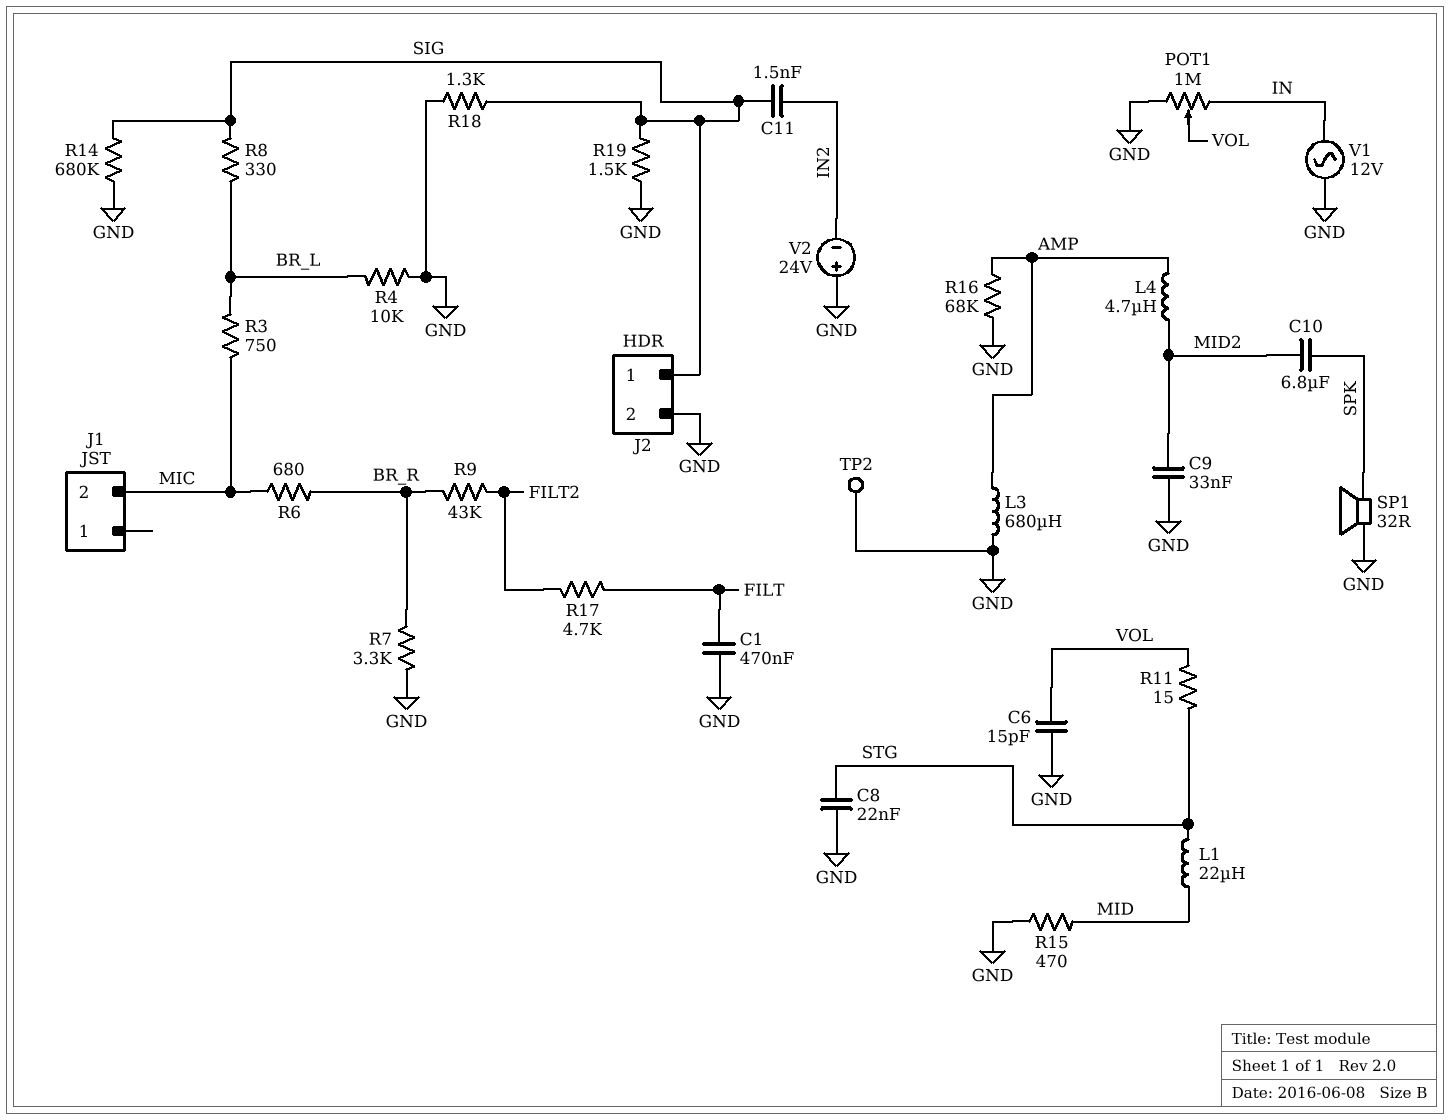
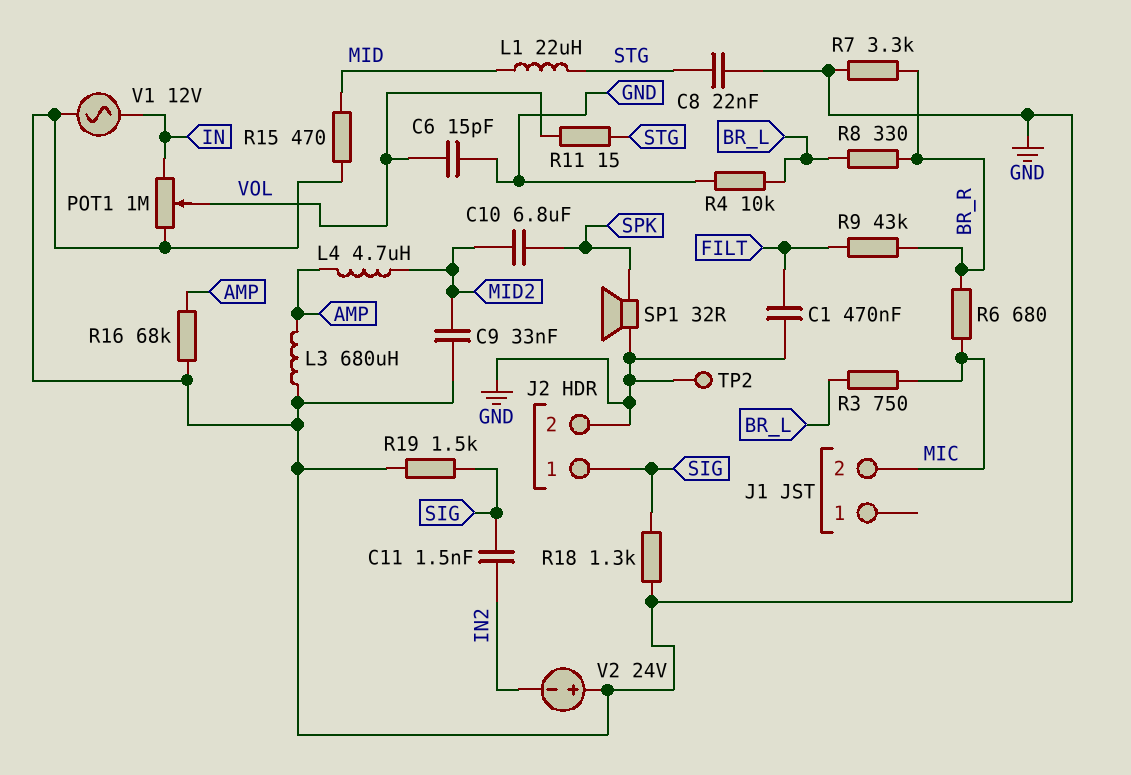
R8: 330 (BR_L, SIG) -> 330 (BR_L, BR_R)
R9: 43k (BR_R, FILT2) -> 43k (BR_R, FILT)
R14: 680k (GND, SIG) -> none
R17: 4.7k (FILT, FILT2) -> none

